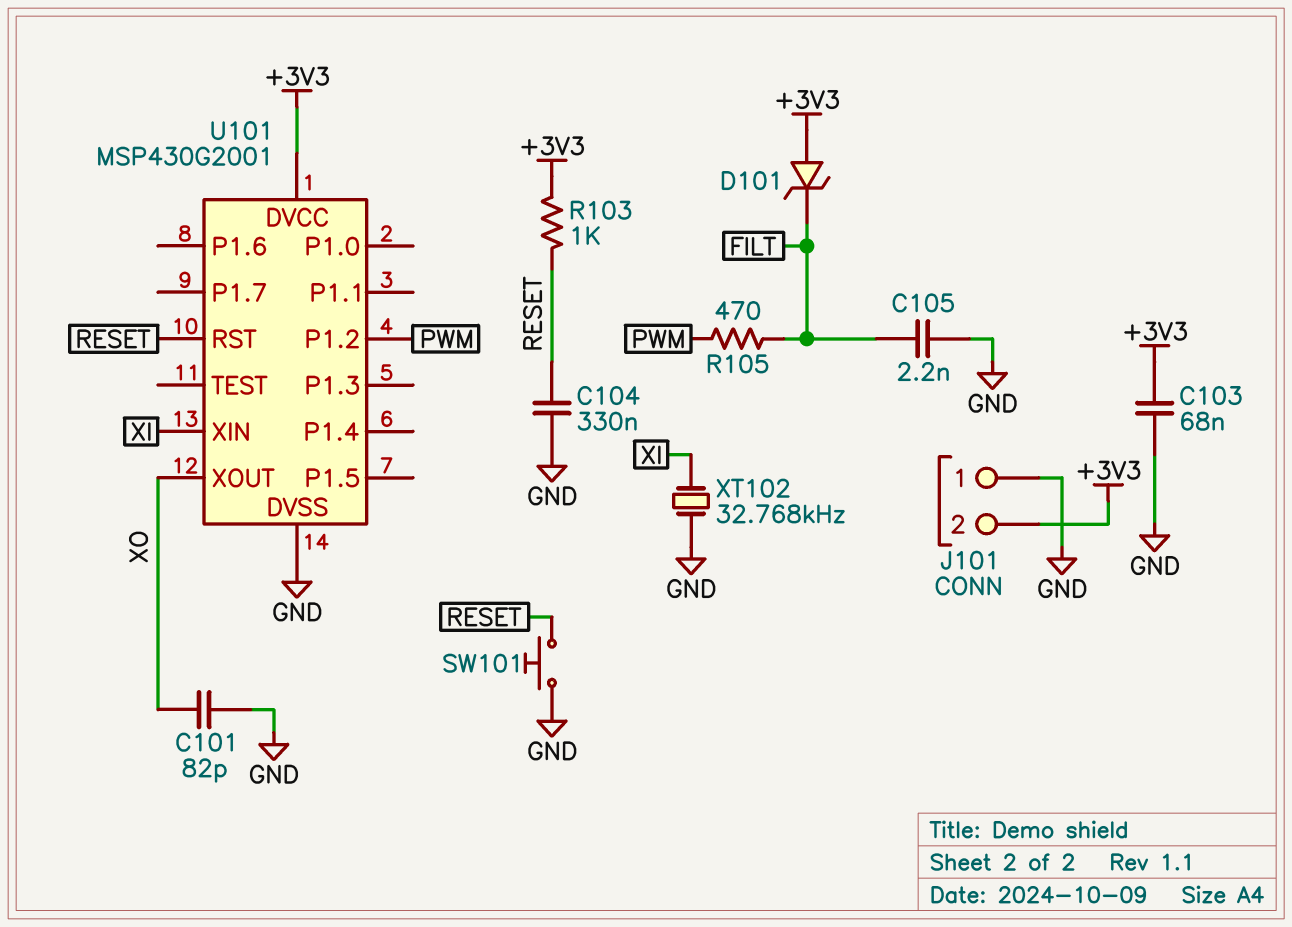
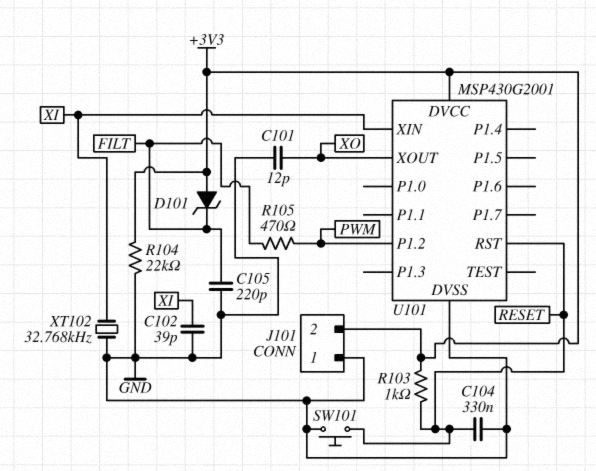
C101: 82pF (GND, XO) -> 12pF (GND, XO)
C102: none -> 39pF (GND, XI)
C103: 68nF (+3V3, GND) -> none
C105: 2.2nF (FILT, GND) -> 220pF (FILT, GND)
R104: none -> 22k (+3V3, GND)

